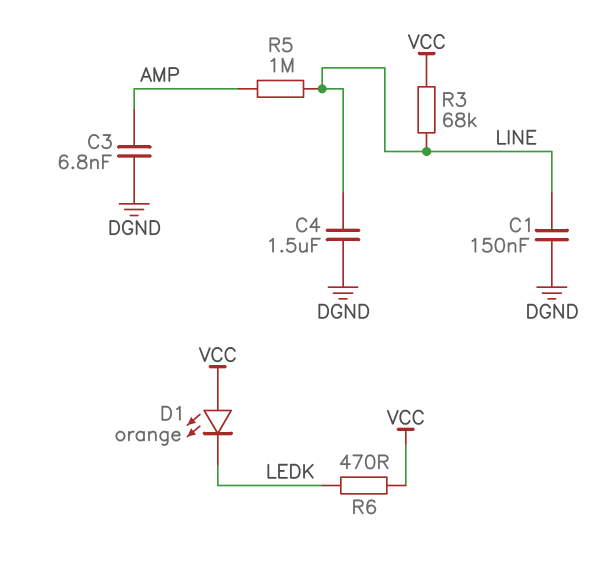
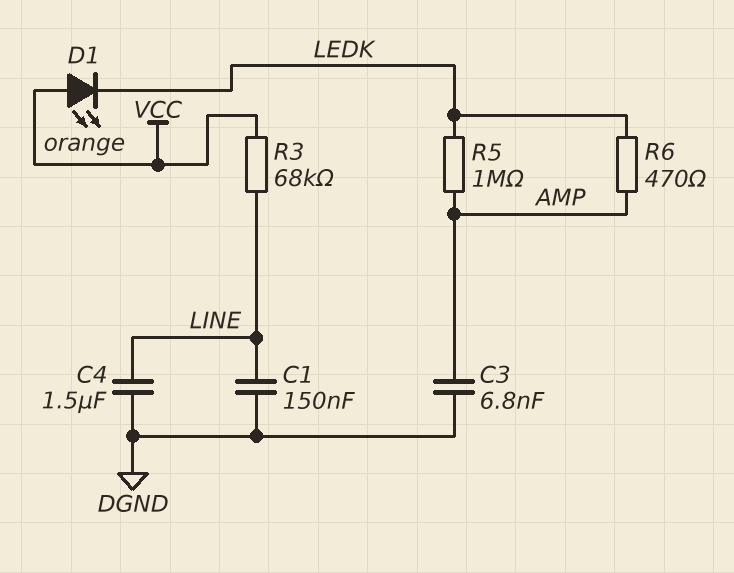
R5: 1M (AMP, LINE) -> 1M (AMP, LEDK)
R6: 470 (LEDK, VCC) -> 470 (AMP, LEDK)

